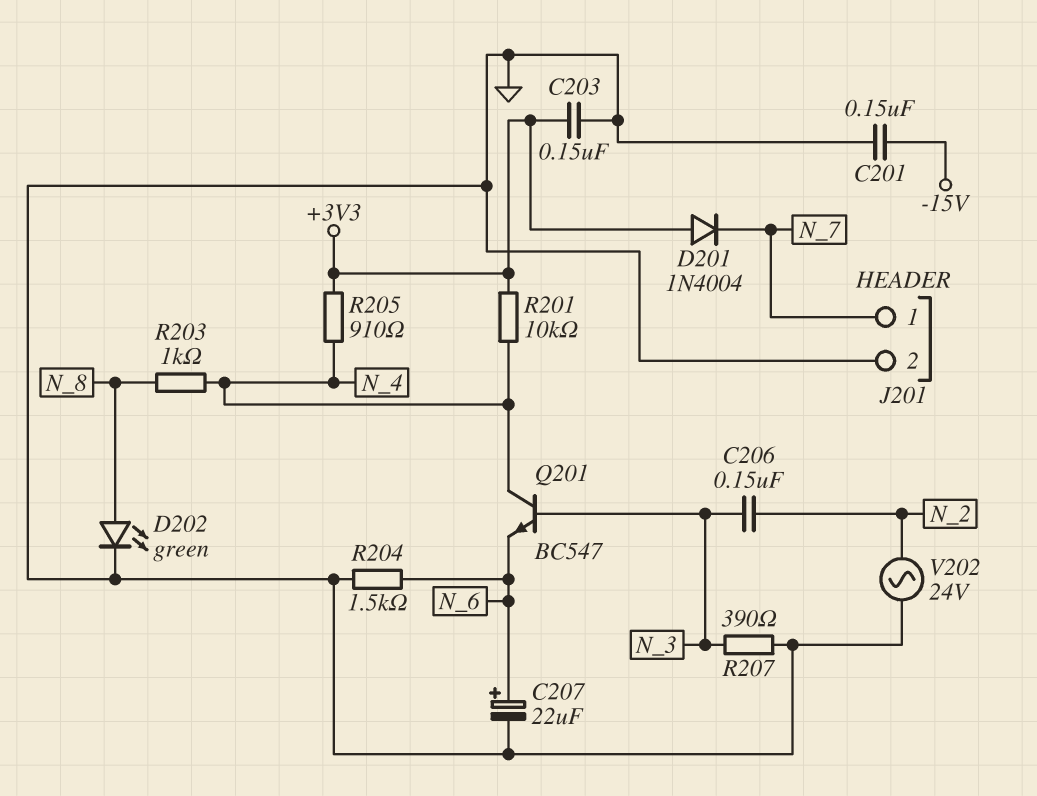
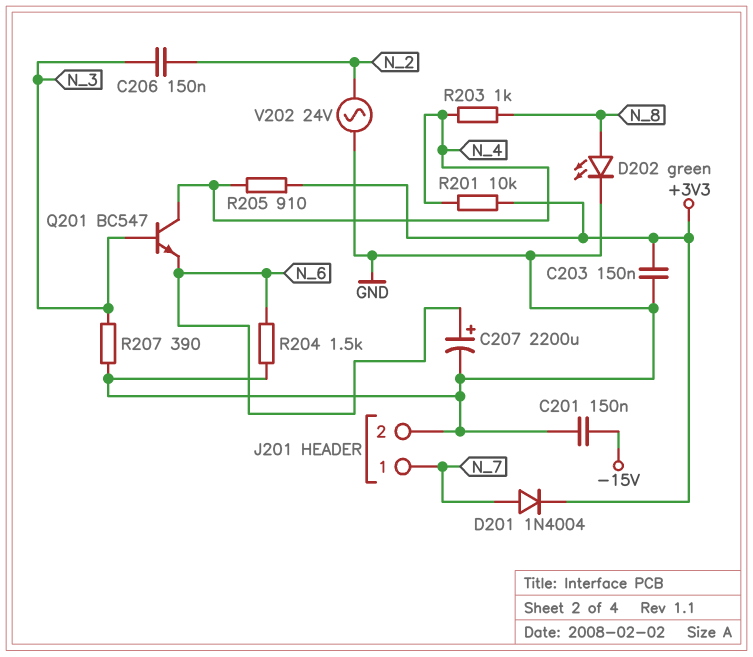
C207: 22uF (plus N_6, minus GND) -> 2200uF (plus N_6, minus GND)
D201: diode 1N4004 (A +3V3, K N_7) -> diode 1N4004 (A N_7, K +3V3)

